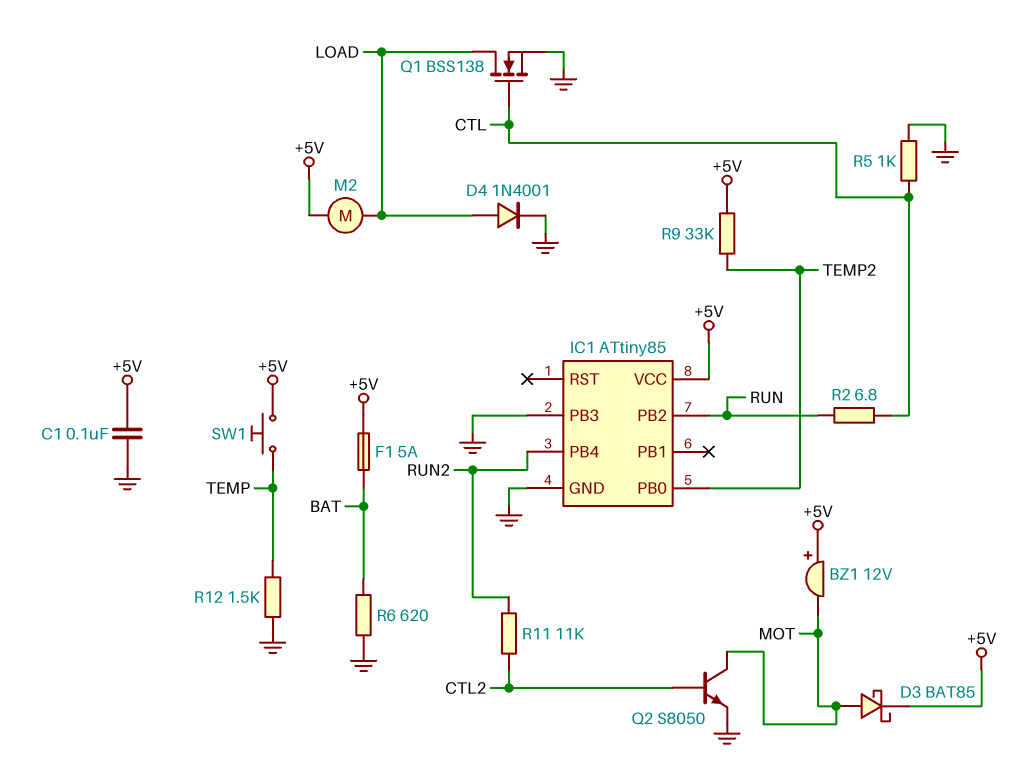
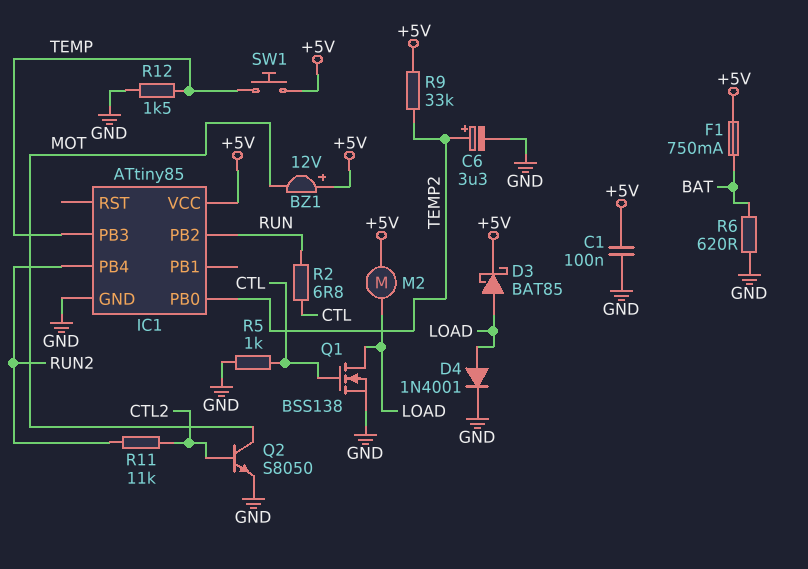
C6: none -> 3.3uF (plus TEMP2, minus GND)
D3: schottky BAT85 (A MOT, K +5V) -> schottky BAT85 (A LOAD, K +5V)
F1: 5A (+5V, BAT) -> 750mA (+5V, BAT)
IC1 pin PB3: GND -> TEMP

